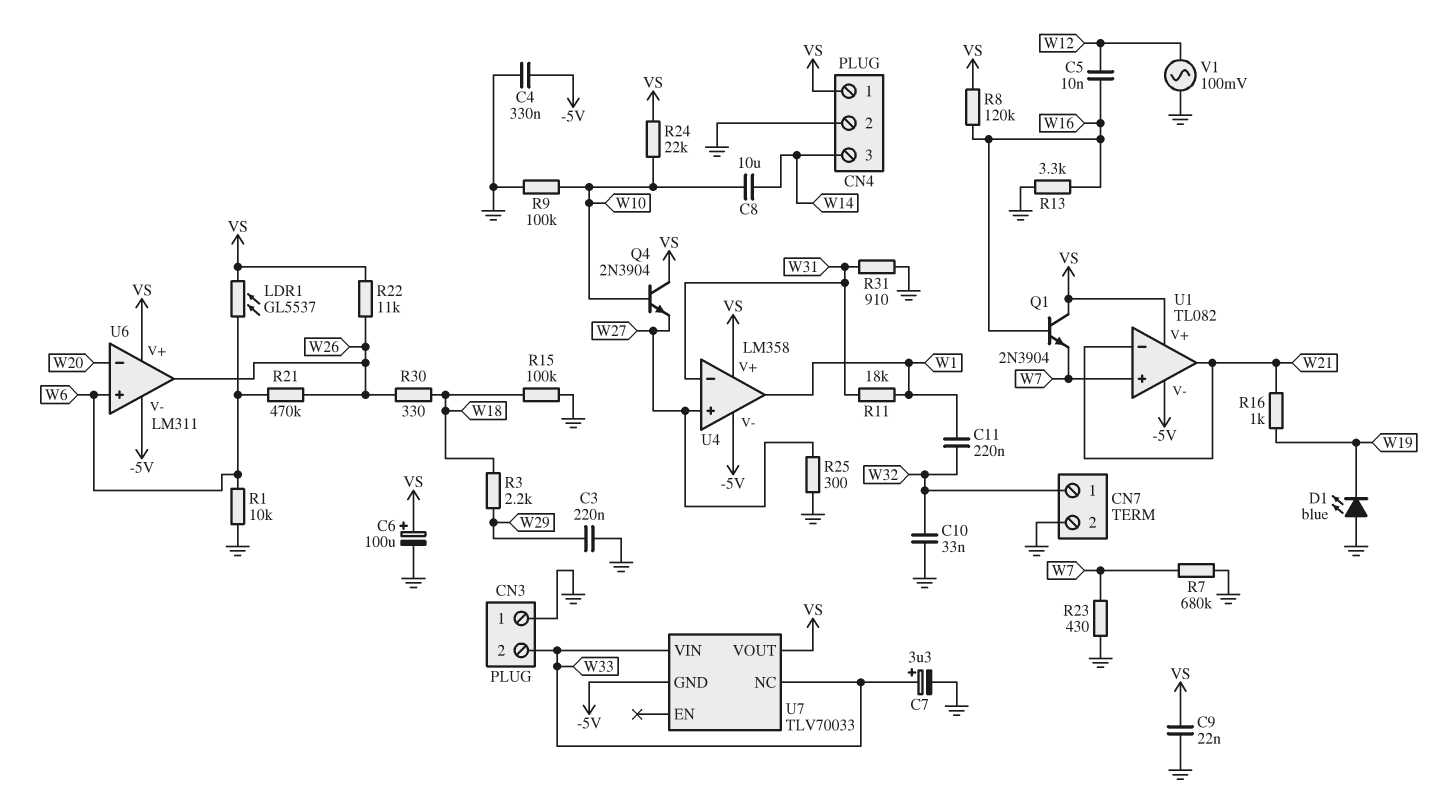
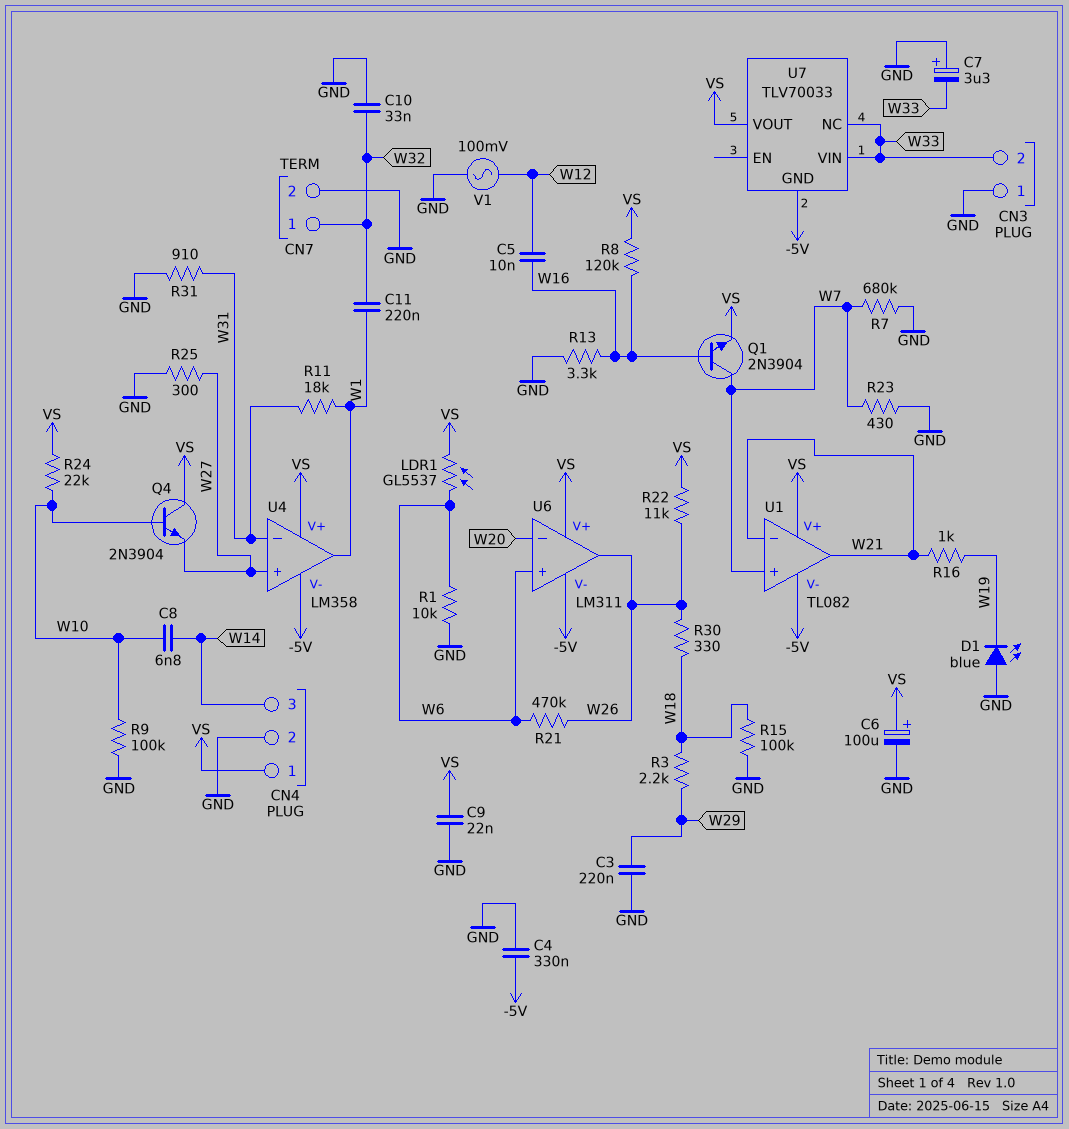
C7: 3.3uF (plus W33, minus GND) -> 3.3uF (plus GND, minus W33)
C8: 10uF (W10, W14) -> 6.8nF (W10, W14)
Q1: NPN 2N3904 (B W16, C VS, E W7) -> NPN 2N3904 (B W16, C W7, E VS)

